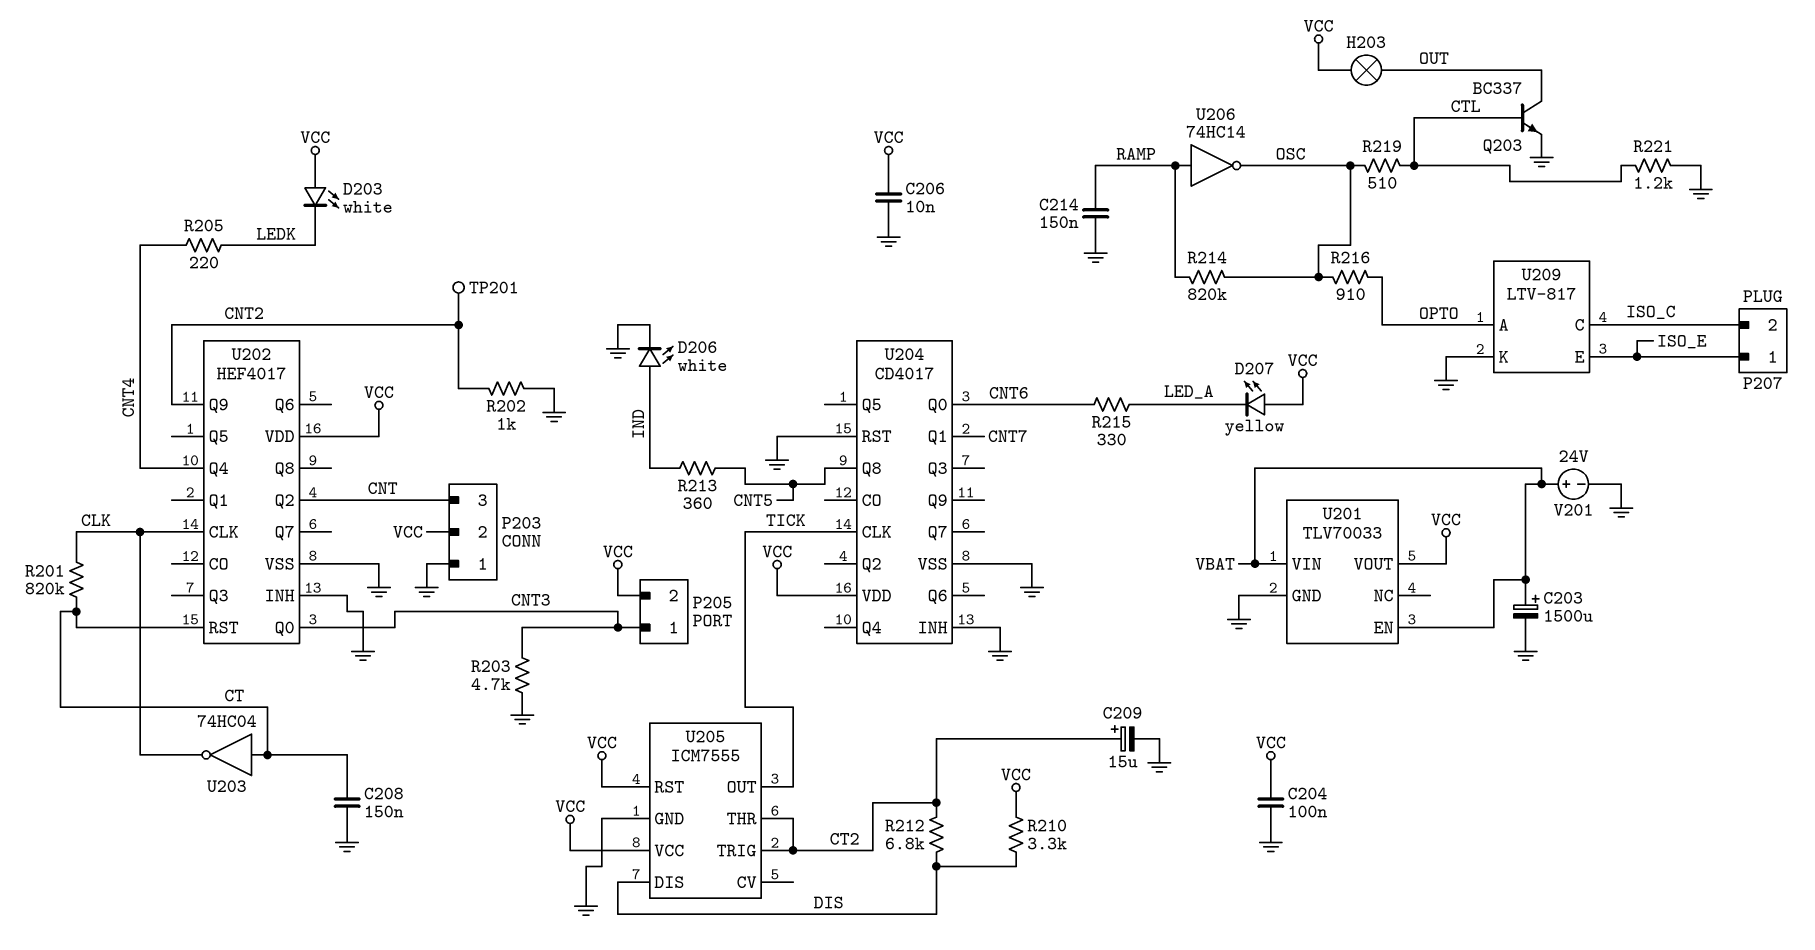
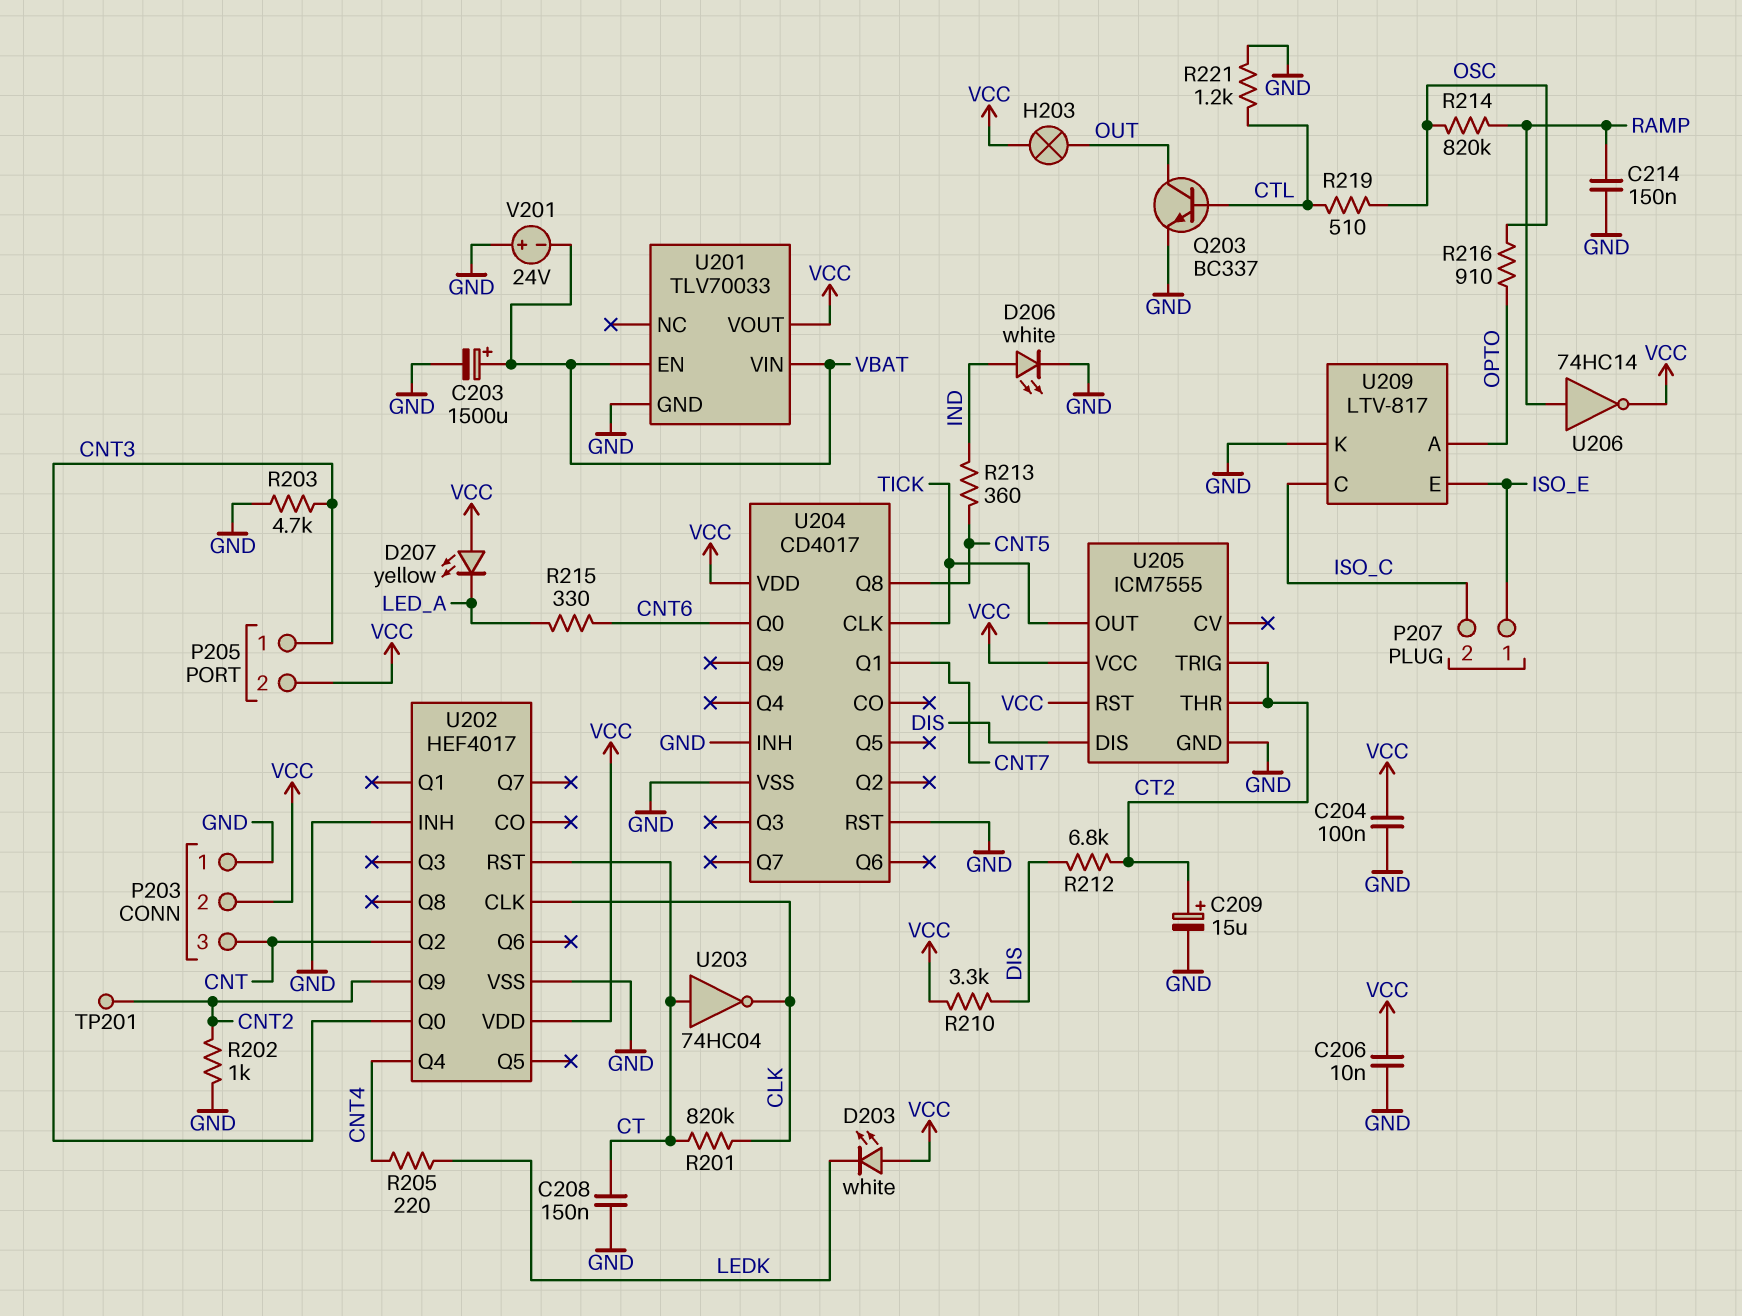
U206: NOT 74HC14 (in RAMP, out OSC) -> NOT 74HC14 (in RAMP, out VCC)
V201: 24V (plus VBAT, minus GND) -> 24V (plus GND, minus VBAT)

